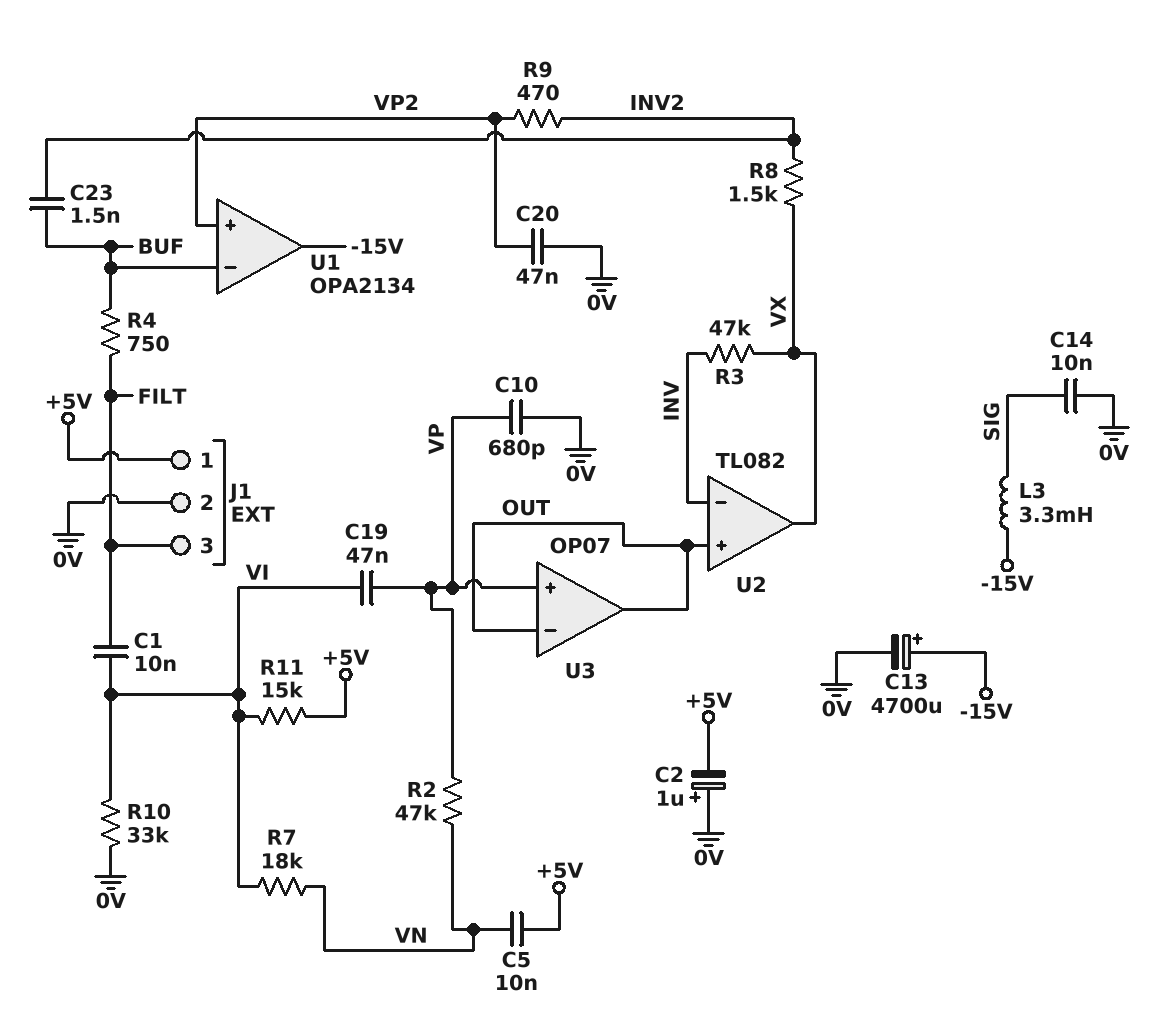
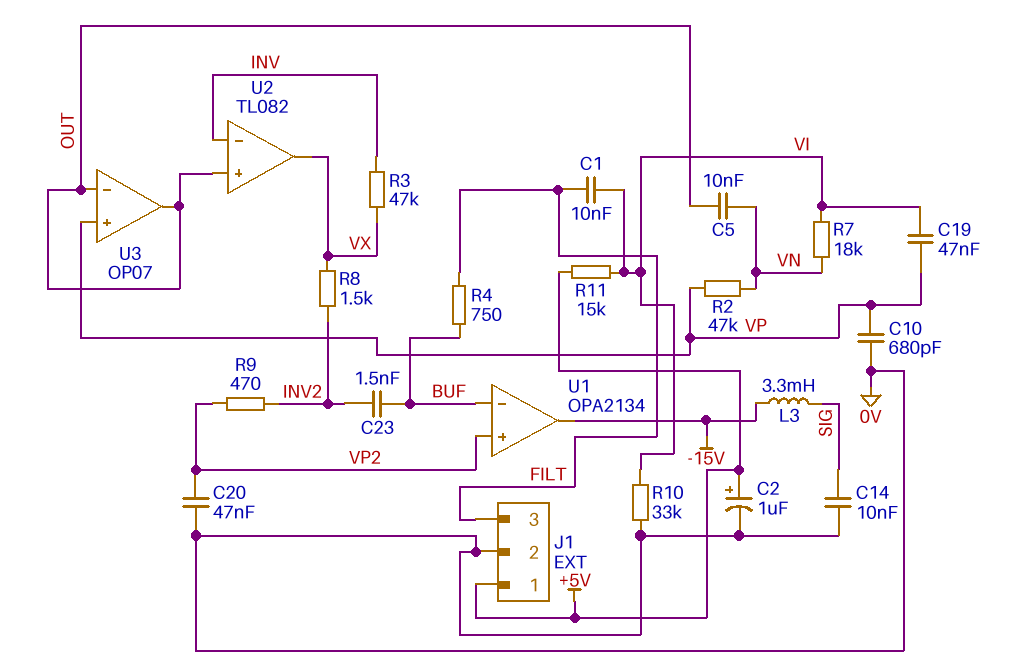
C2: 1uF (plus 0V, minus +5V) -> 1uF (plus +5V, minus 0V)
C5: 10nF (+5V, VN) -> 10nF (OUT, VN)
C13: 4700uF (plus -15V, minus 0V) -> none

